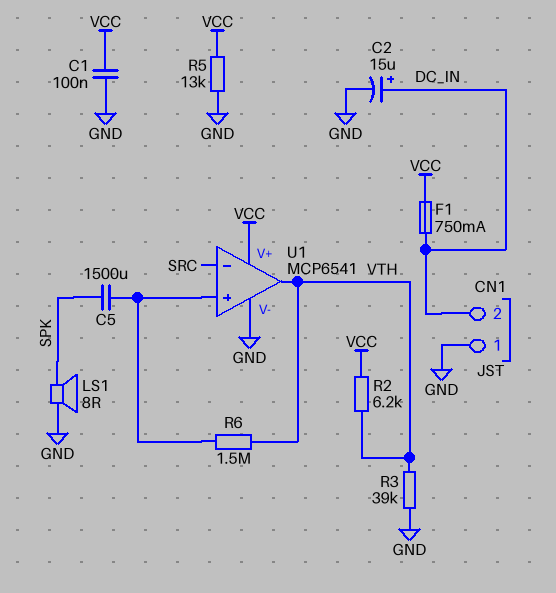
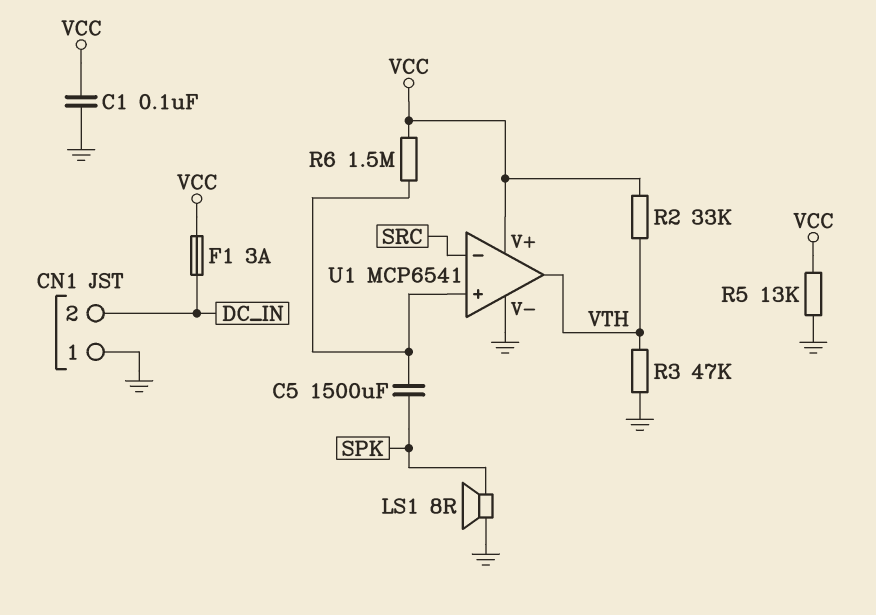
C2: 15uF (plus DC_IN, minus GND) -> none
F1: 750mA (DC_IN, VCC) -> 3A (DC_IN, VCC)
R2: 6.2k (VCC, VTH) -> 33k (VCC, VTH)
R3: 39k (GND, VTH) -> 47k (GND, VTH)
R6: 1.5M (U1/in+, VTH) -> 1.5M (U1/in+, VCC)

